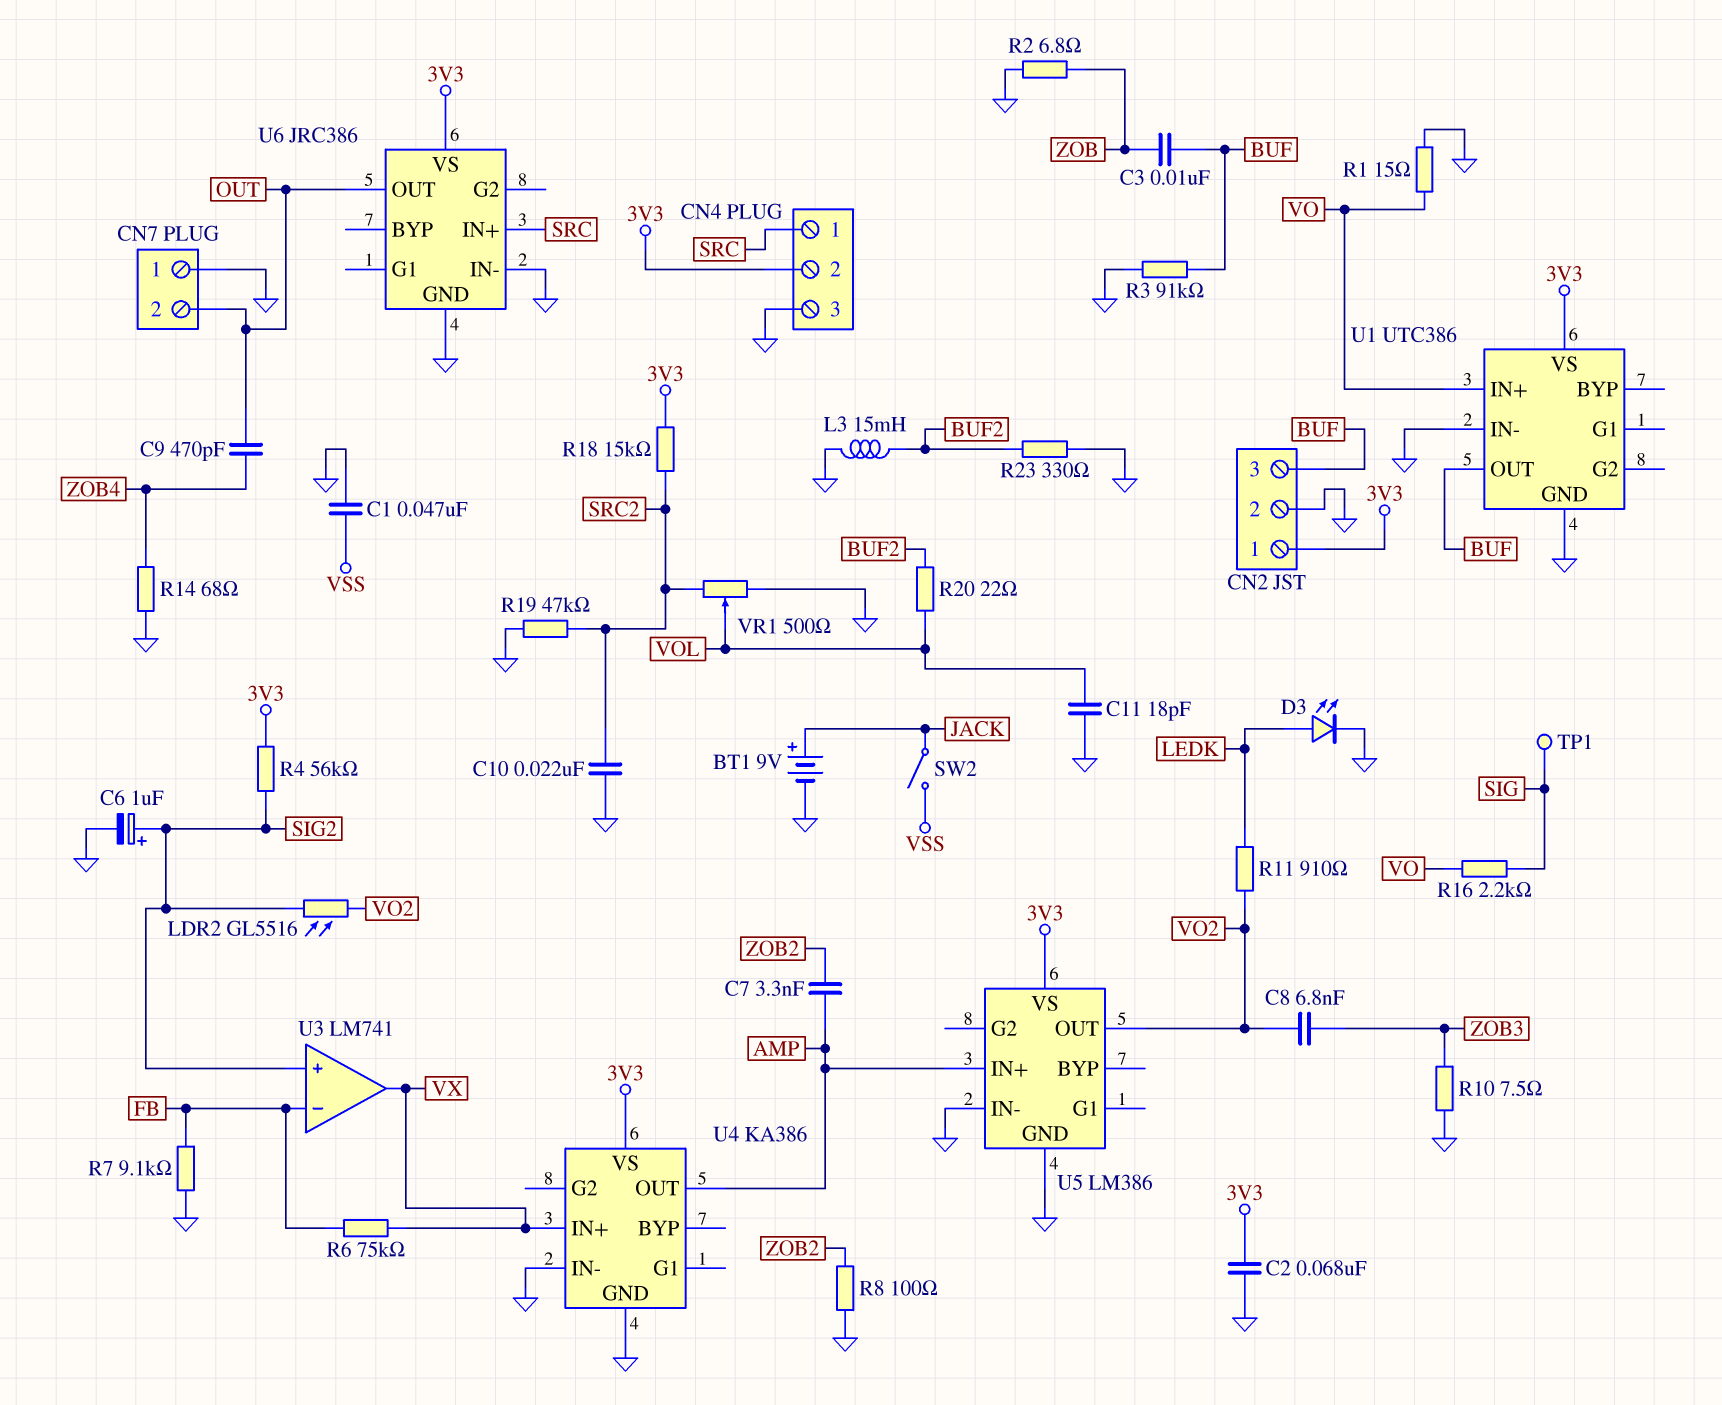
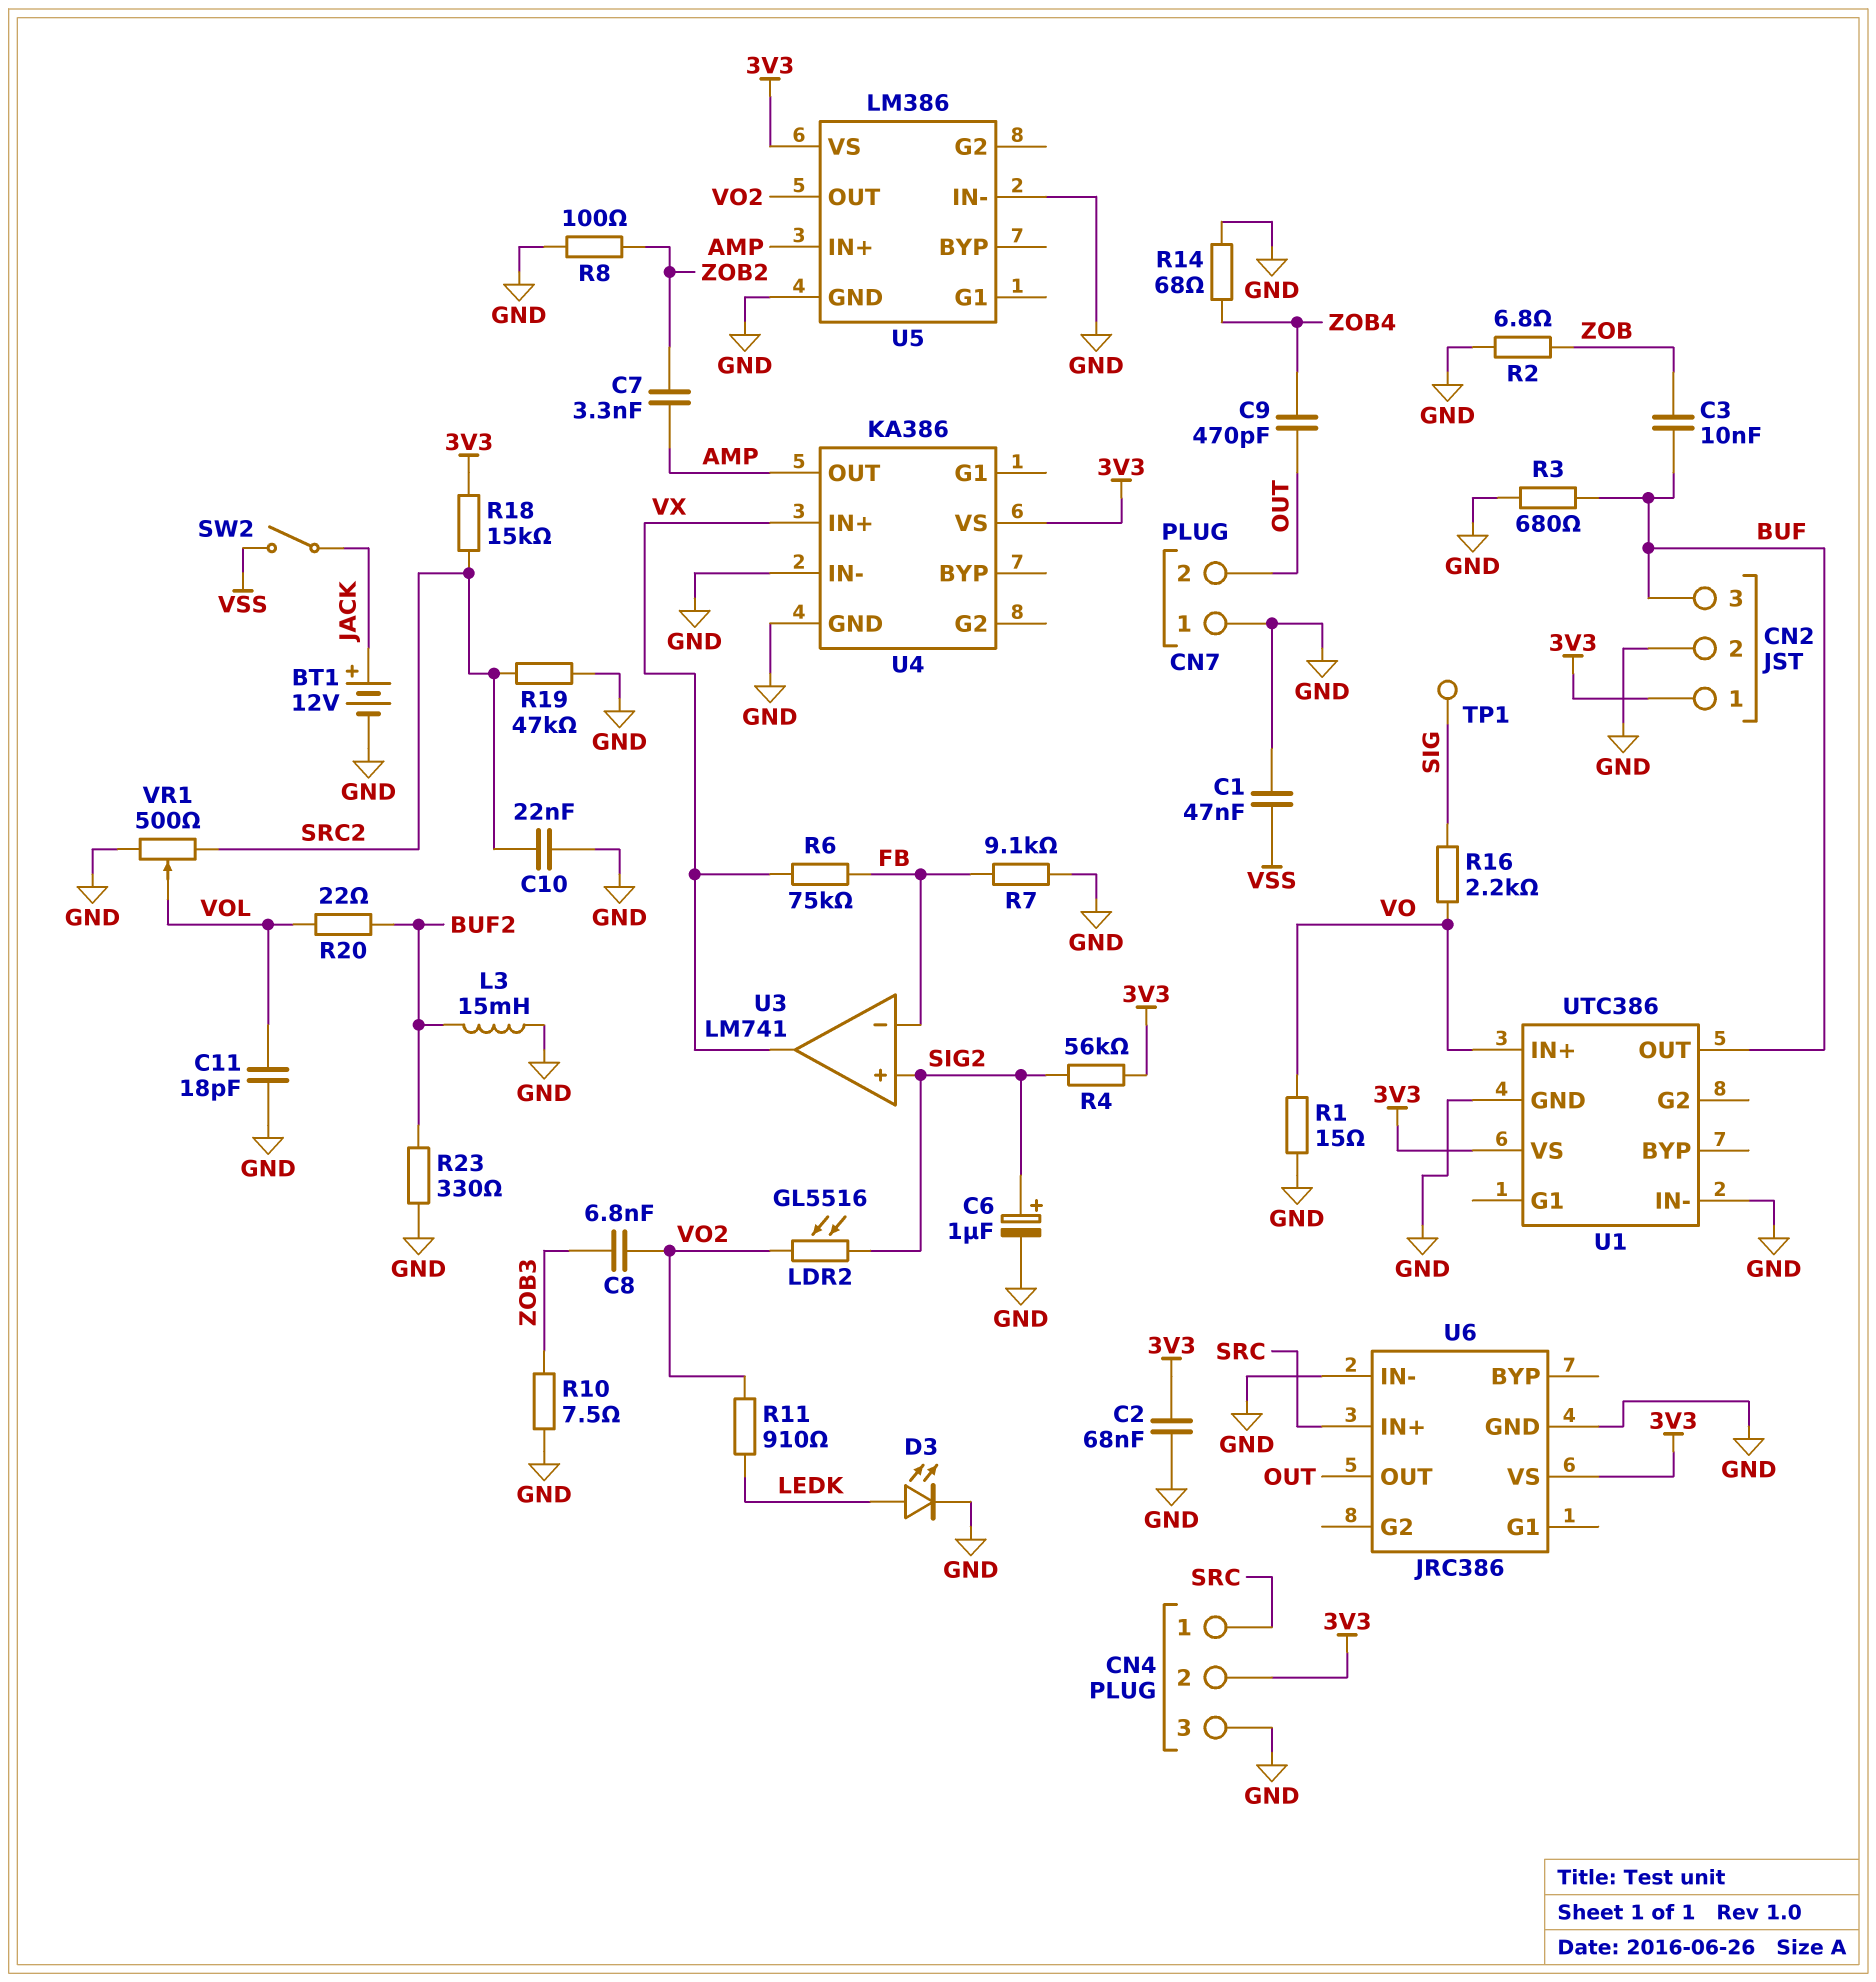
BT1: 9V (plus JACK, minus GND) -> 12V (plus JACK, minus GND)
R3: 91k (BUF, GND) -> 680 (BUF, GND)

